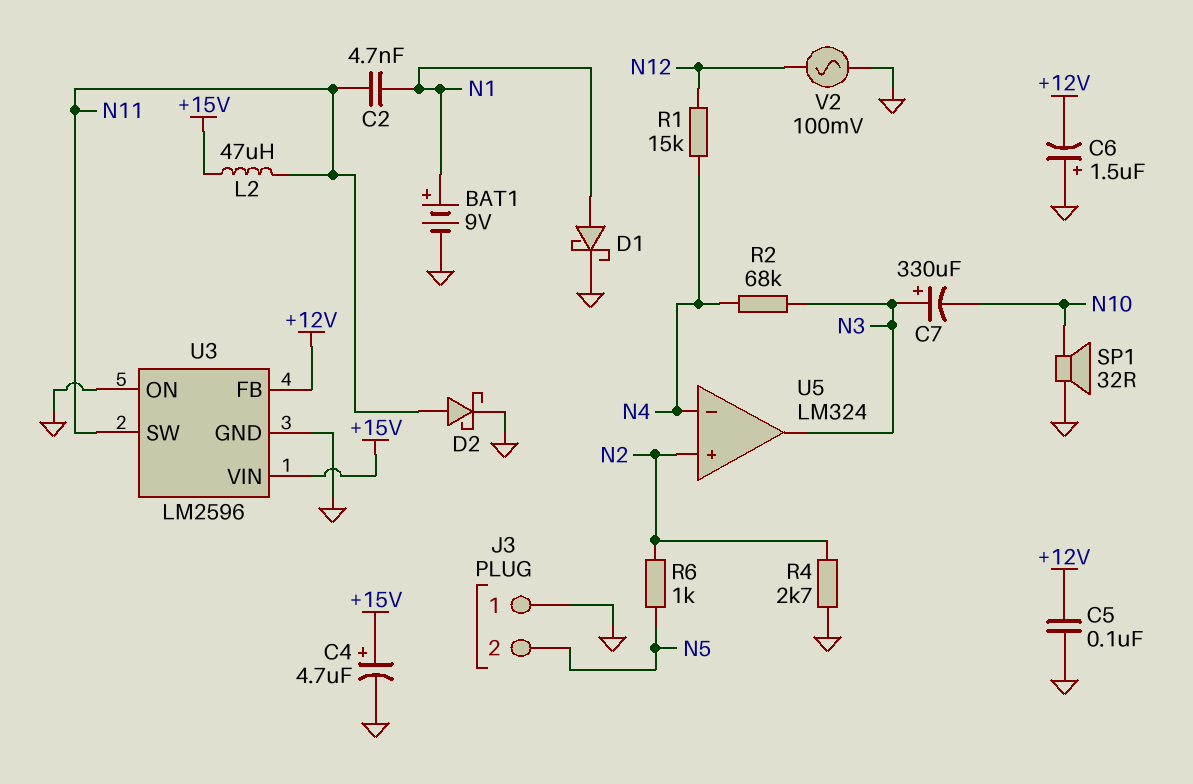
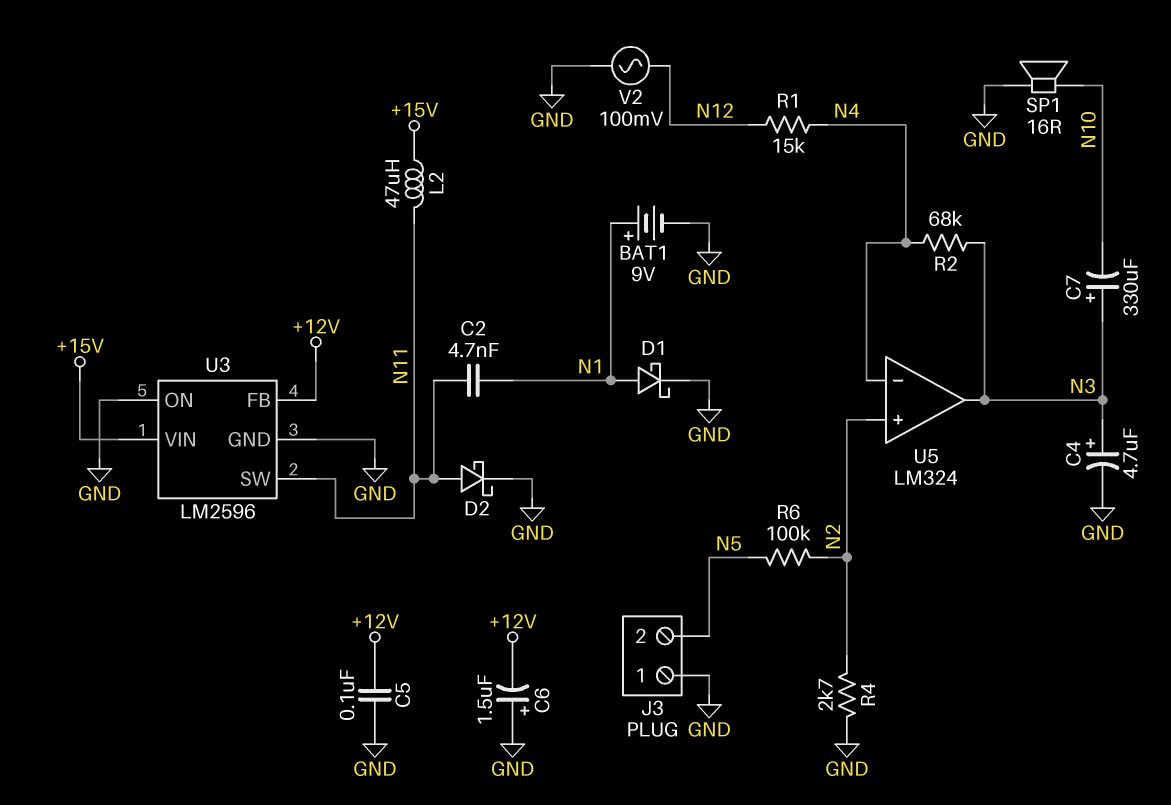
C4: 4.7uF (plus +15V, minus GND) -> 4.7uF (plus N3, minus GND)
R6: 1k (N2, N5) -> 100k (N2, N5)
SP1: speaker 32R (GND, N10) -> speaker 16R (GND, N10)

